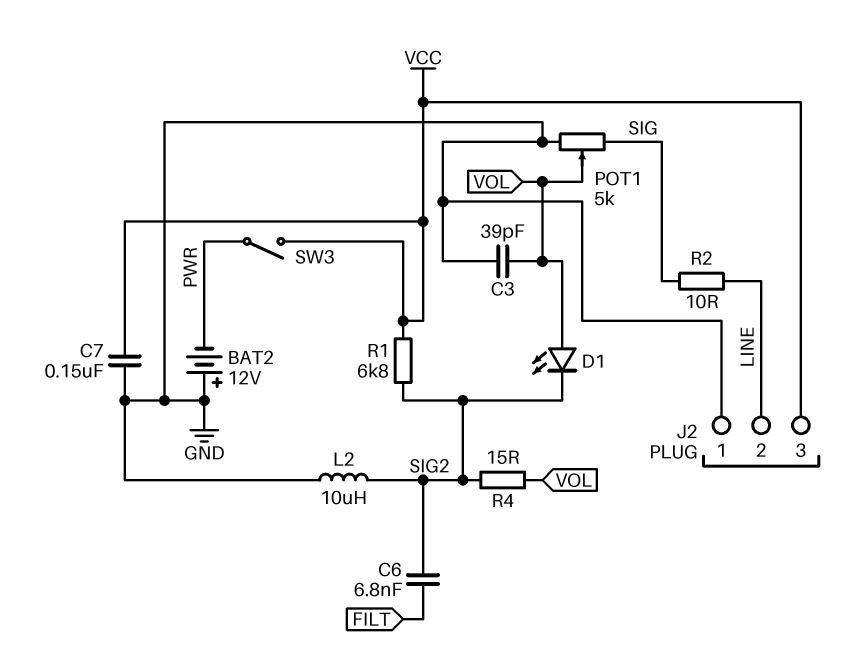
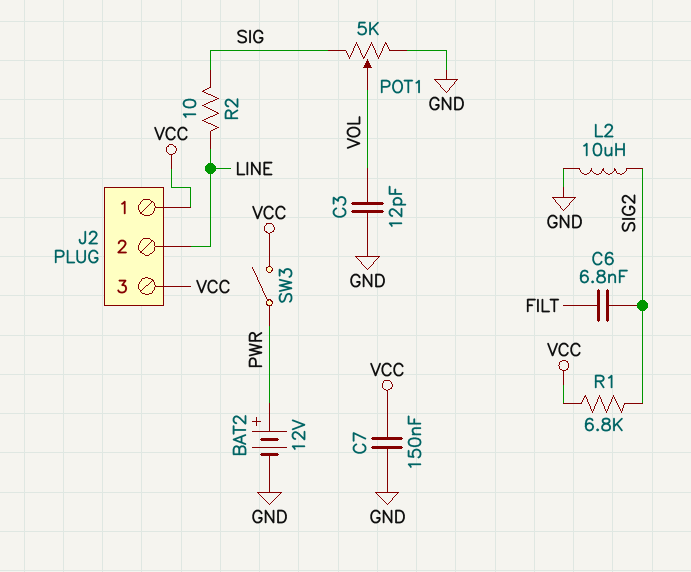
BAT2: 12V (plus GND, minus PWR) -> 12V (plus PWR, minus GND)
C3: 39pF (GND, VOL) -> 12pF (GND, VOL)
D1: LED (A VOL, K SIG2) -> none
J2 pin 1: GND -> VCC
R4: 15 (SIG2, VOL) -> none

